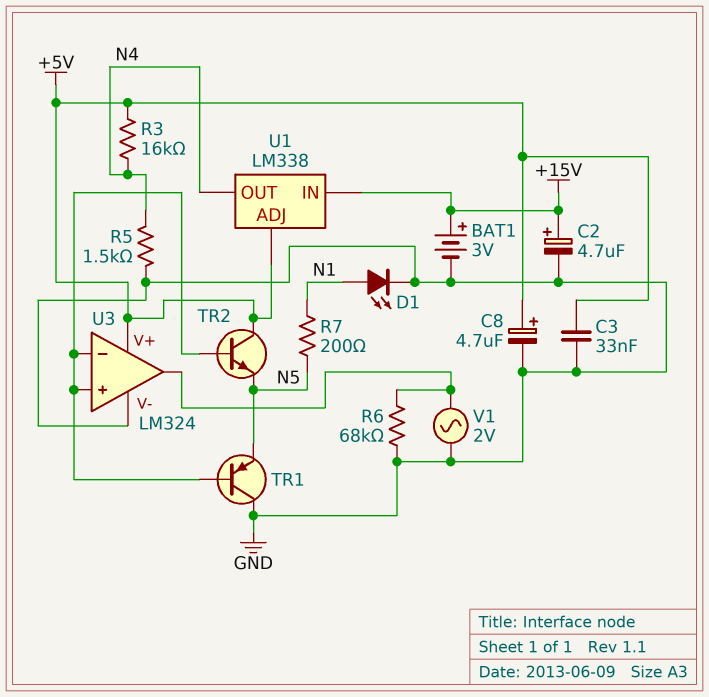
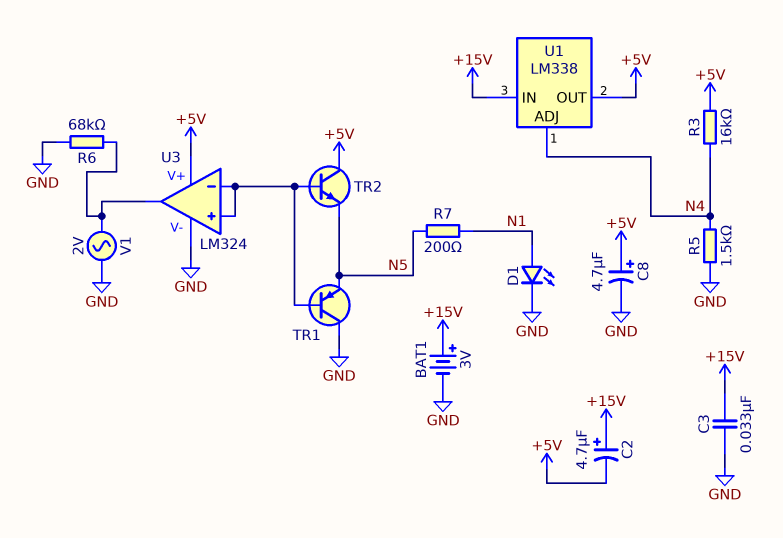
C2: 4.7uF (plus +15V, minus GND) -> 4.7uF (plus +15V, minus +5V)
C3: 33nF (+5V, GND) -> 33nF (+15V, GND)
U1 pin ADJ: +5V -> N4
U1 pin OUT: N4 -> +5V

